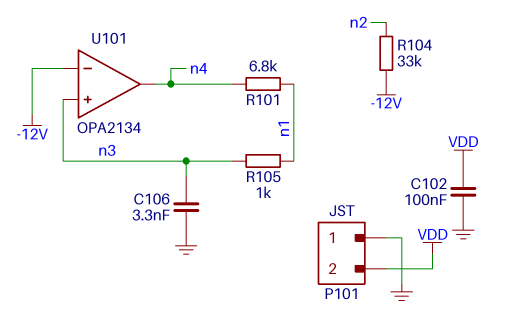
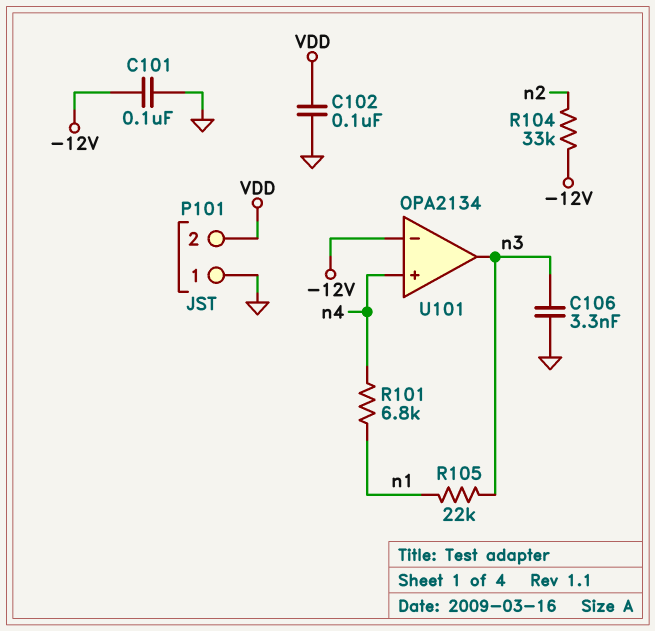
C101: none -> 100nF (-12V, GND)
R105: 1k (n1, n3) -> 22k (n1, n3)
U101 pin in+: n3 -> n4
U101 pin out: n4 -> n3

